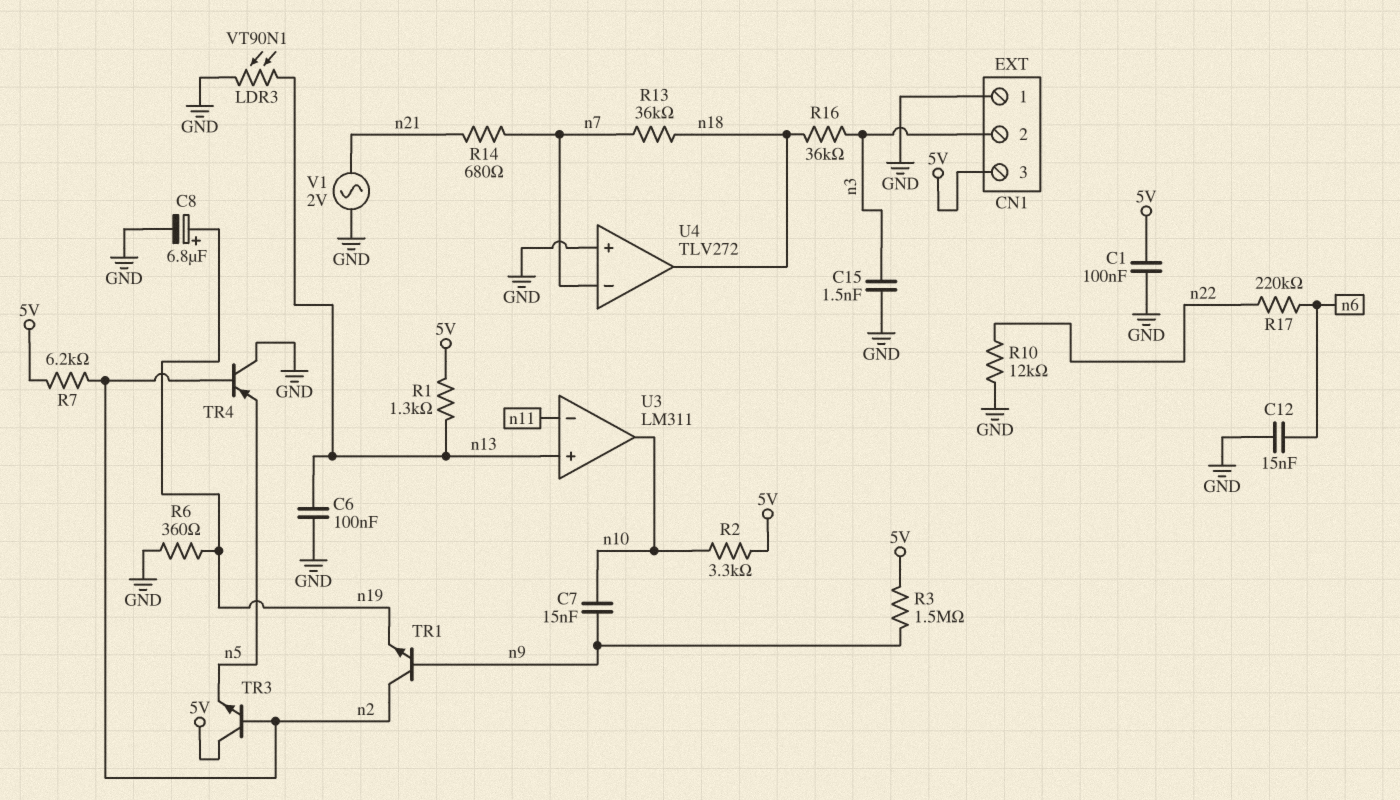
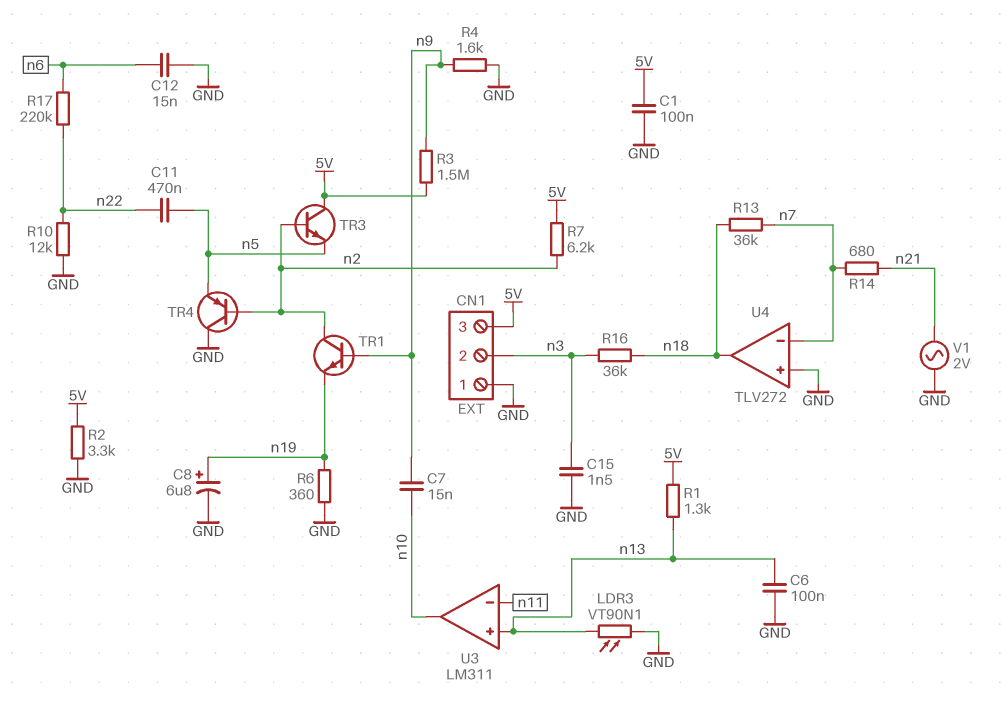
C11: none -> 470nF (n5, n22)
R2: 3.3k (5V, n10) -> 3.3k (5V, GND)
R4: none -> 1.6k (GND, n9)

